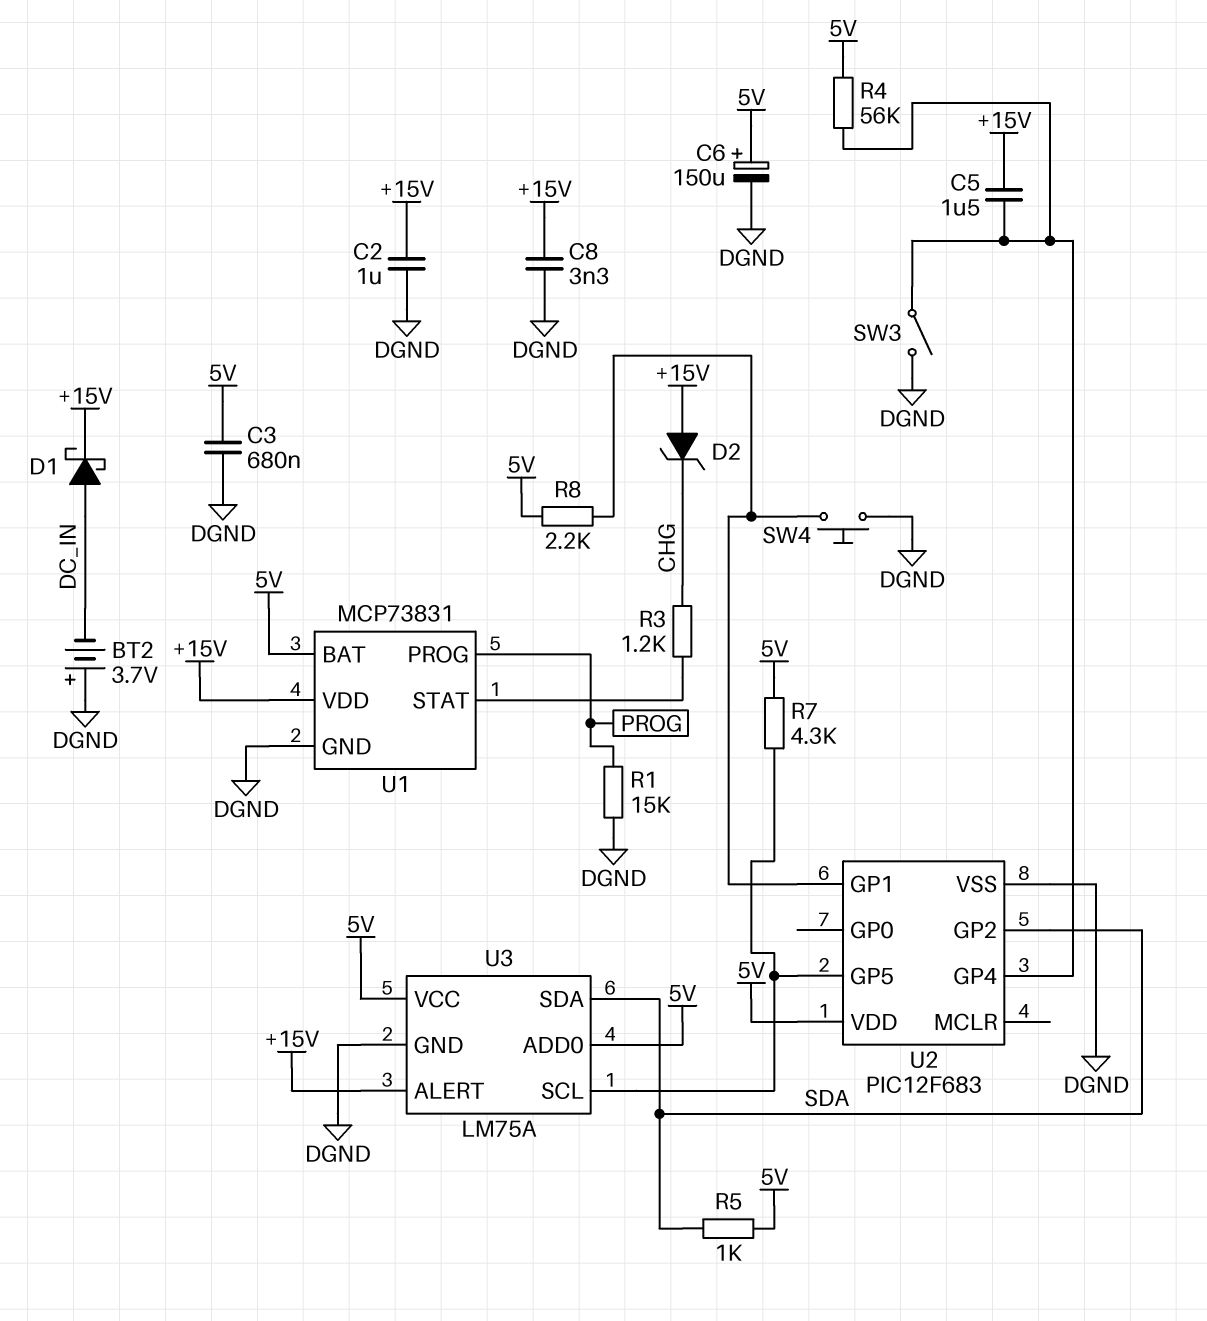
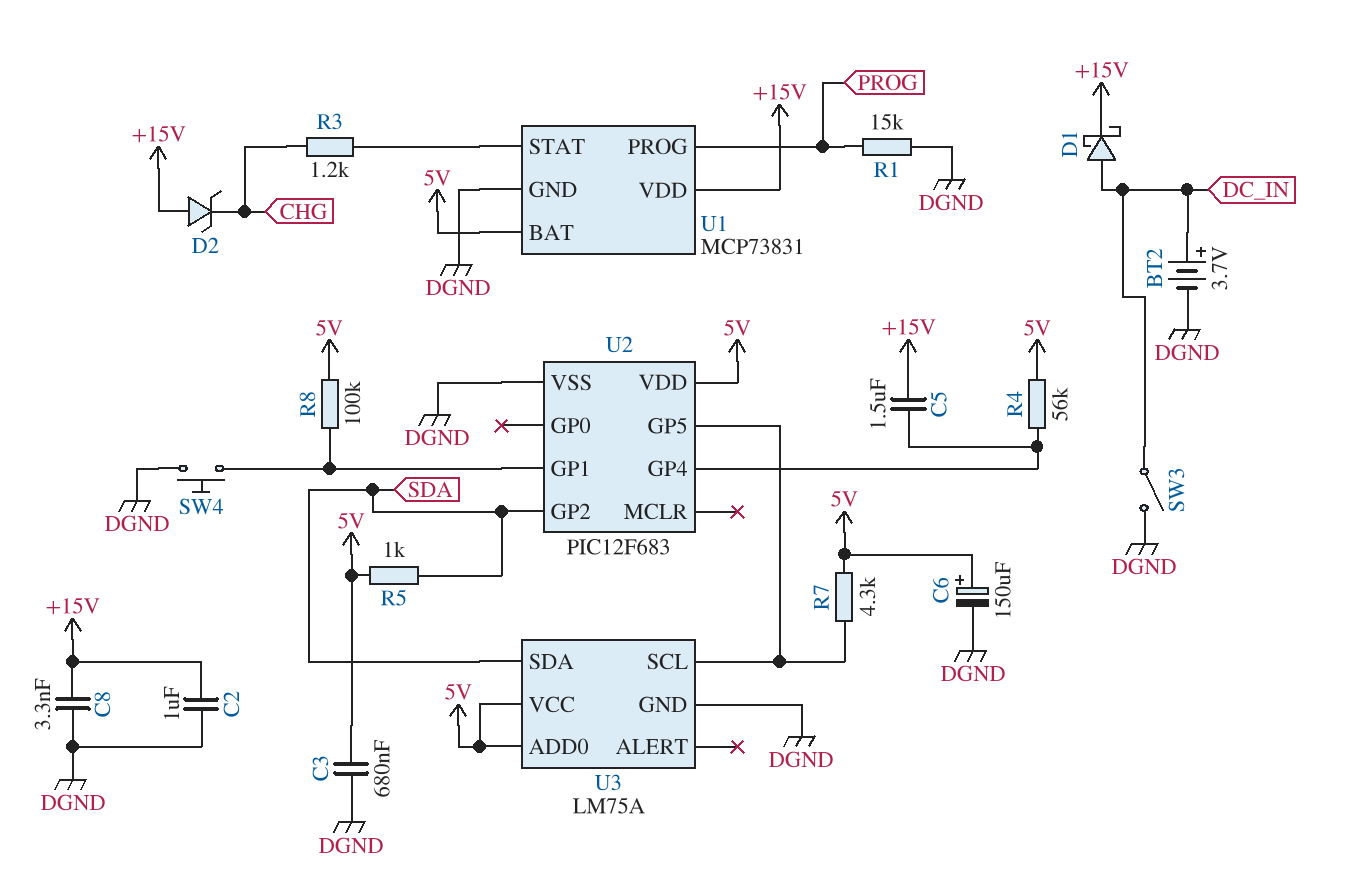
BT2: 3.7V (plus DGND, minus DC_IN) -> 3.7V (plus DC_IN, minus DGND)
R8: 2.2k (5V, U2/GP1) -> 100k (5V, U2/GP1)
SW3: switch (DGND, U2/GP4) -> switch (DC_IN, DGND)
U3 pin ALERT: +15V -> none

